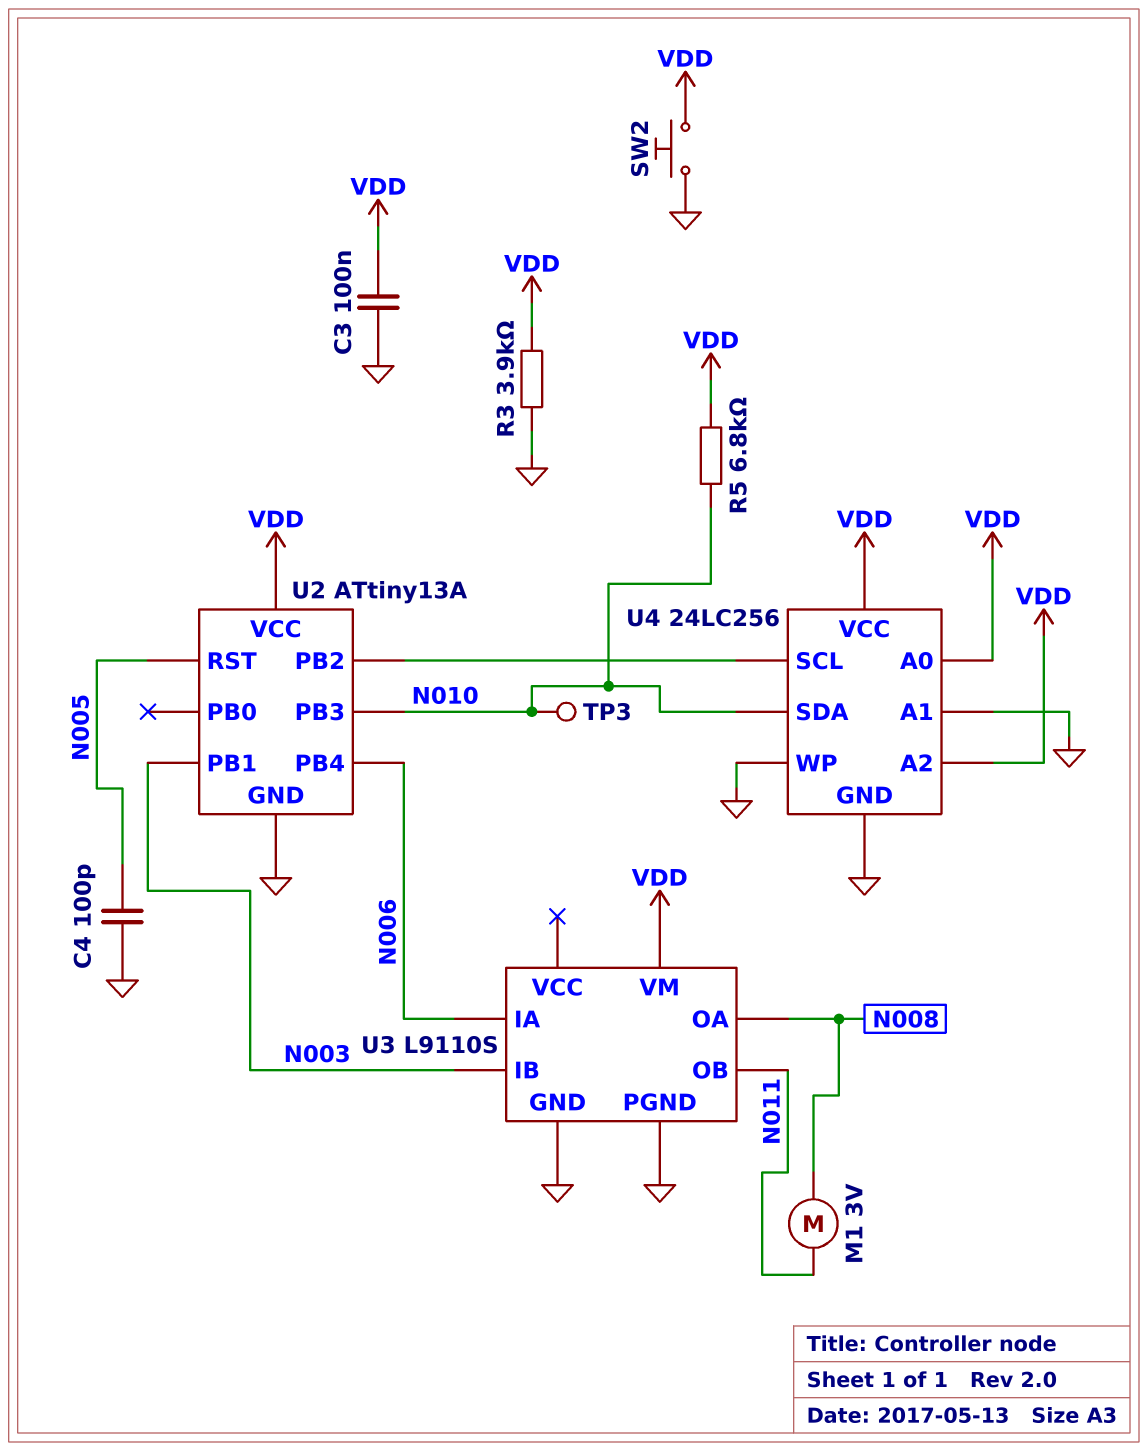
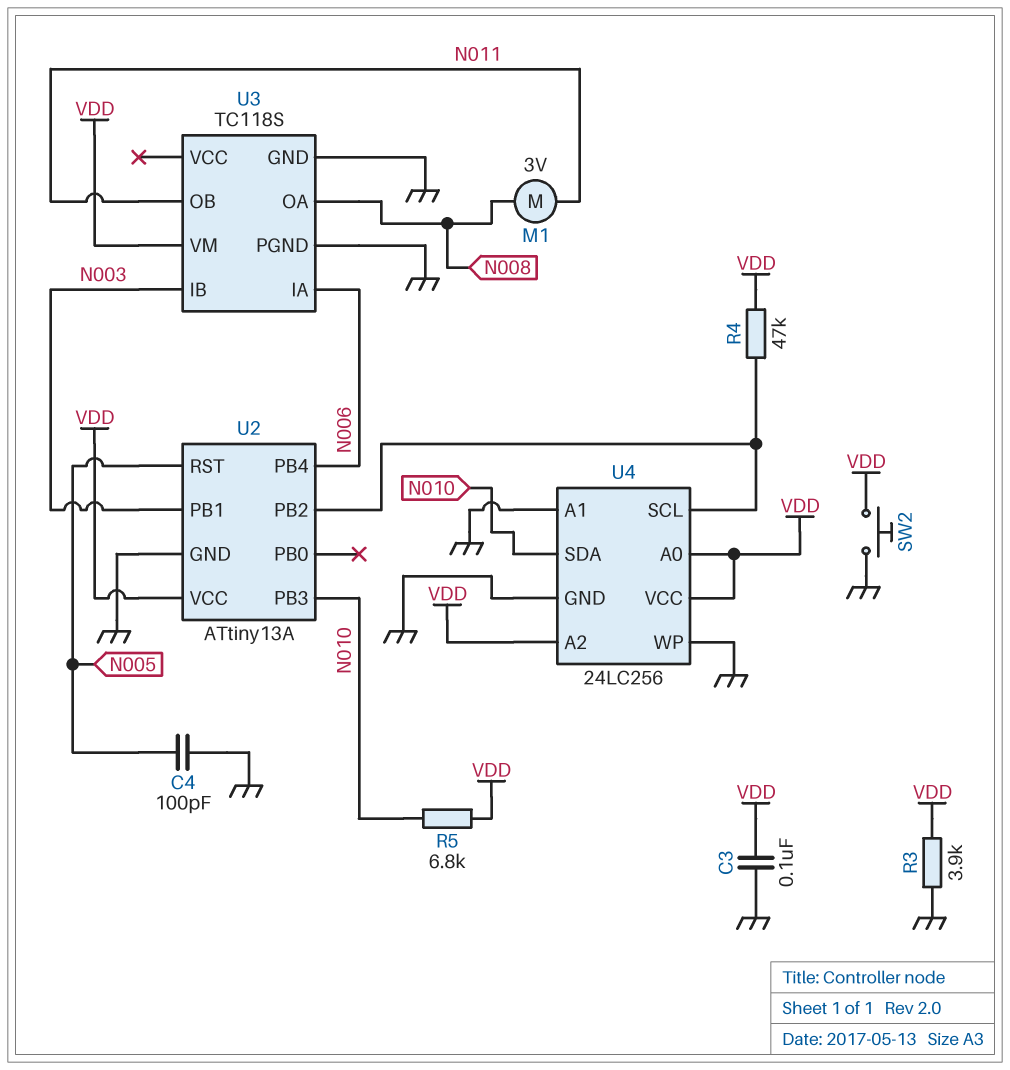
R4: none -> 47k (U2/PB2, VDD)
TP3: test point (N010) -> none
U3: L9110S -> TC118S

